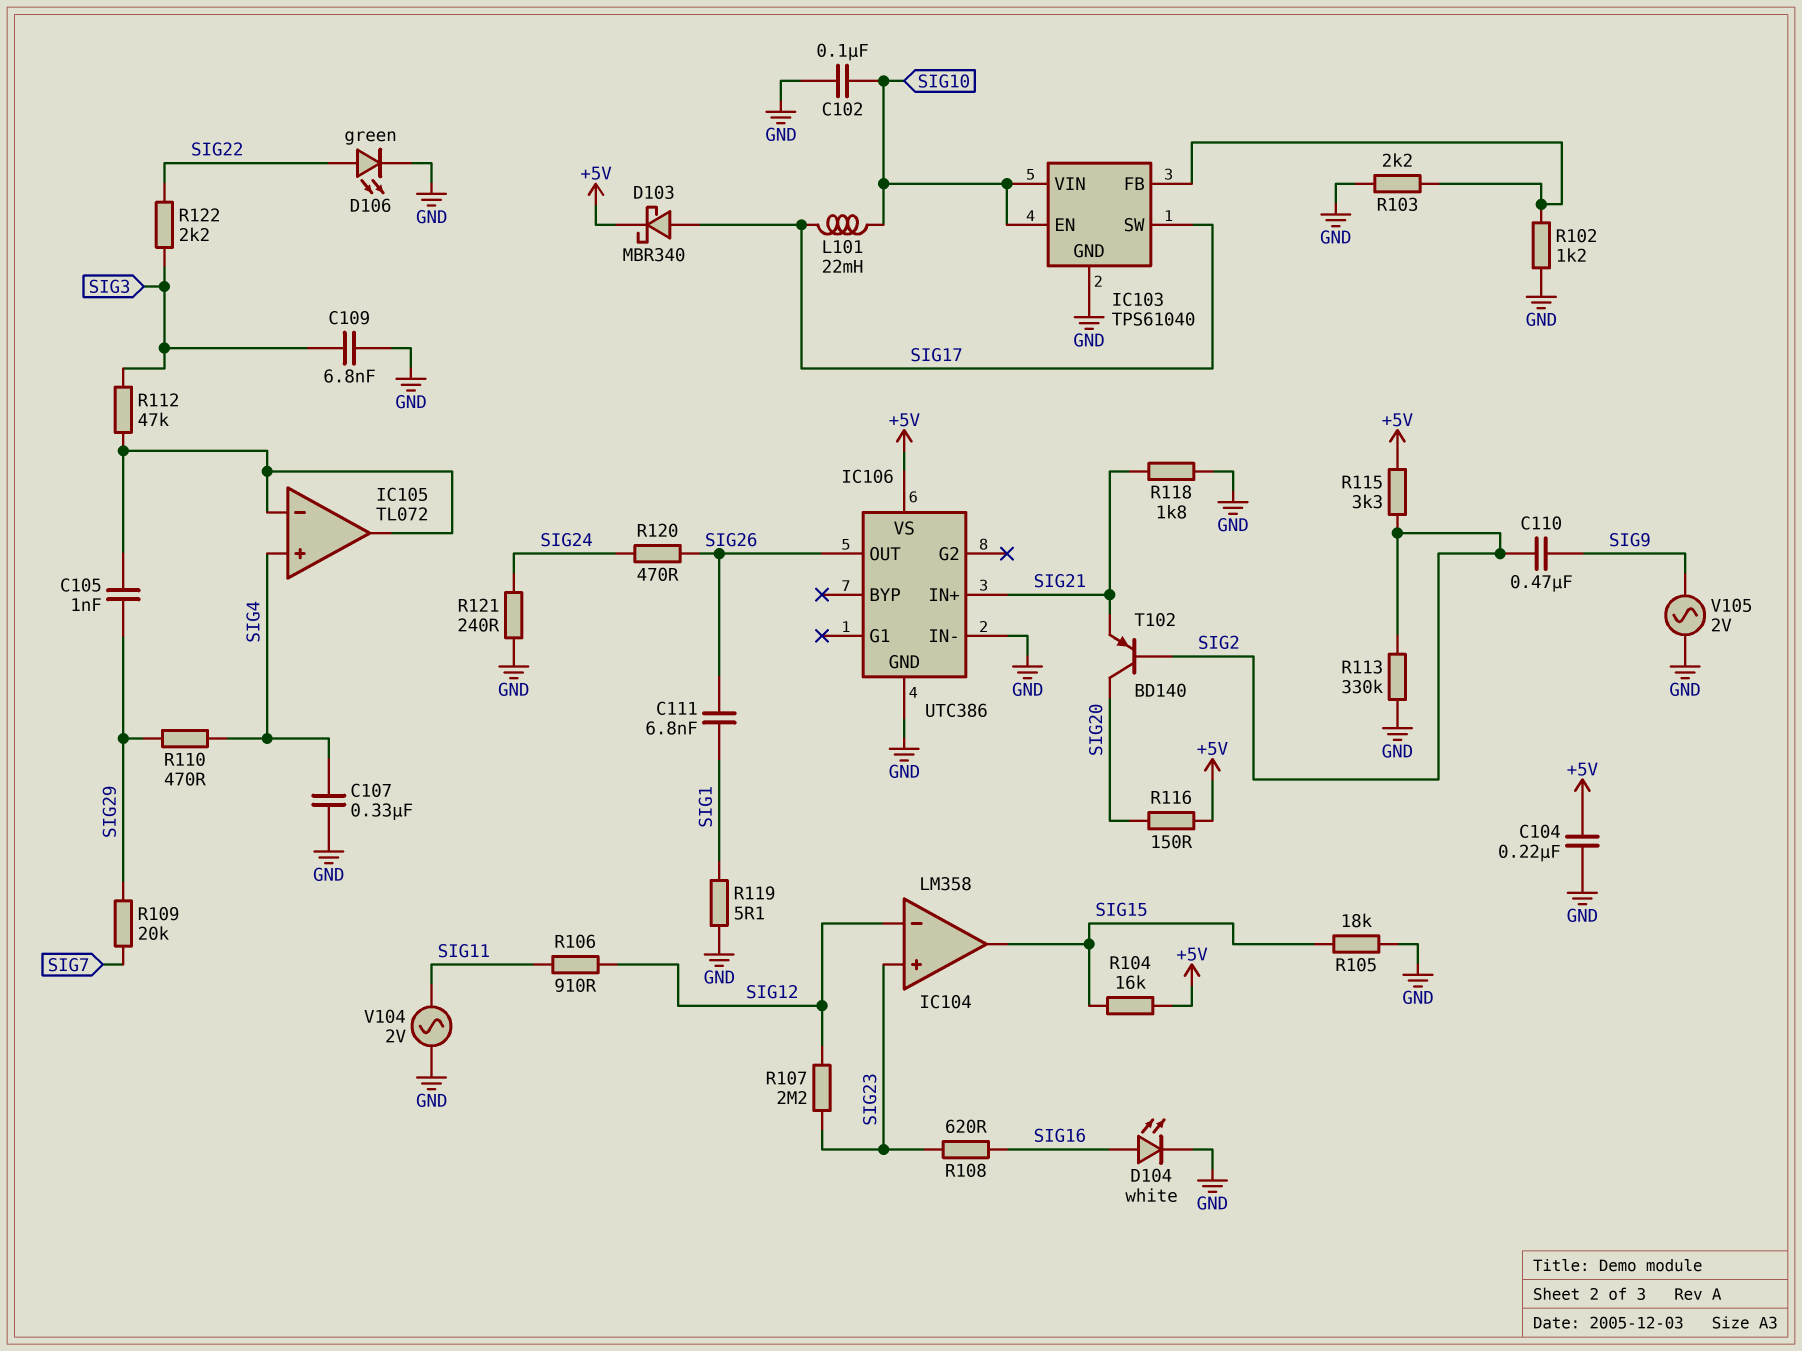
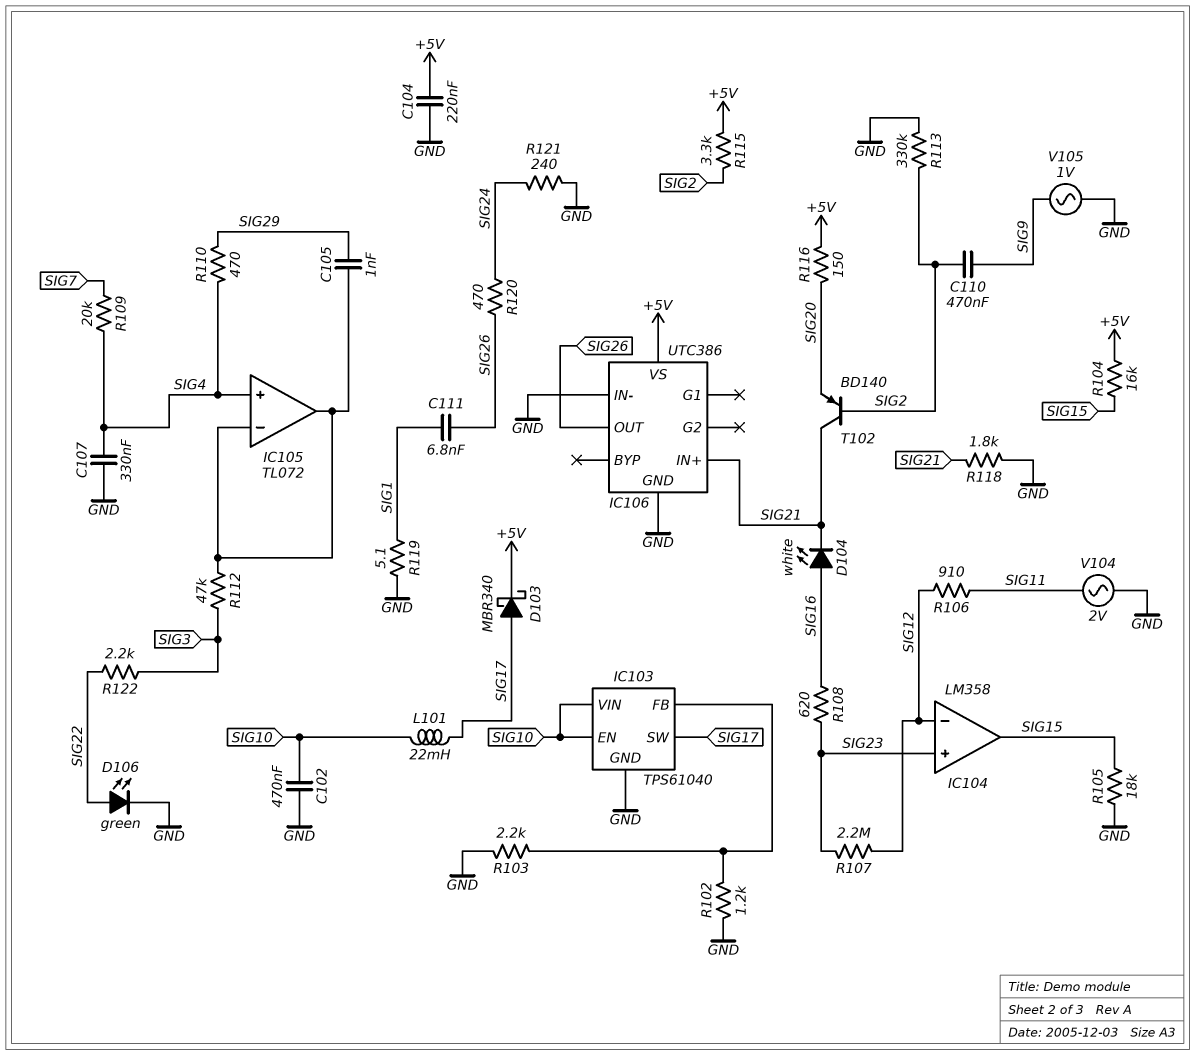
C102: 100nF (GND, SIG10) -> 470nF (GND, SIG10)
C109: 6.8nF (GND, SIG3) -> none
D104: LED white (A SIG16, K GND) -> LED white (A SIG16, K SIG21)
R109: 20k (SIG7, SIG29) -> 20k (SIG4, SIG7)
T102: PNP BD140 (B SIG2, C SIG20, E SIG21) -> PNP BD140 (B SIG2, C SIG21, E SIG20)
V105: AC 2V (GND, SIG9) -> AC 1V (GND, SIG9)

